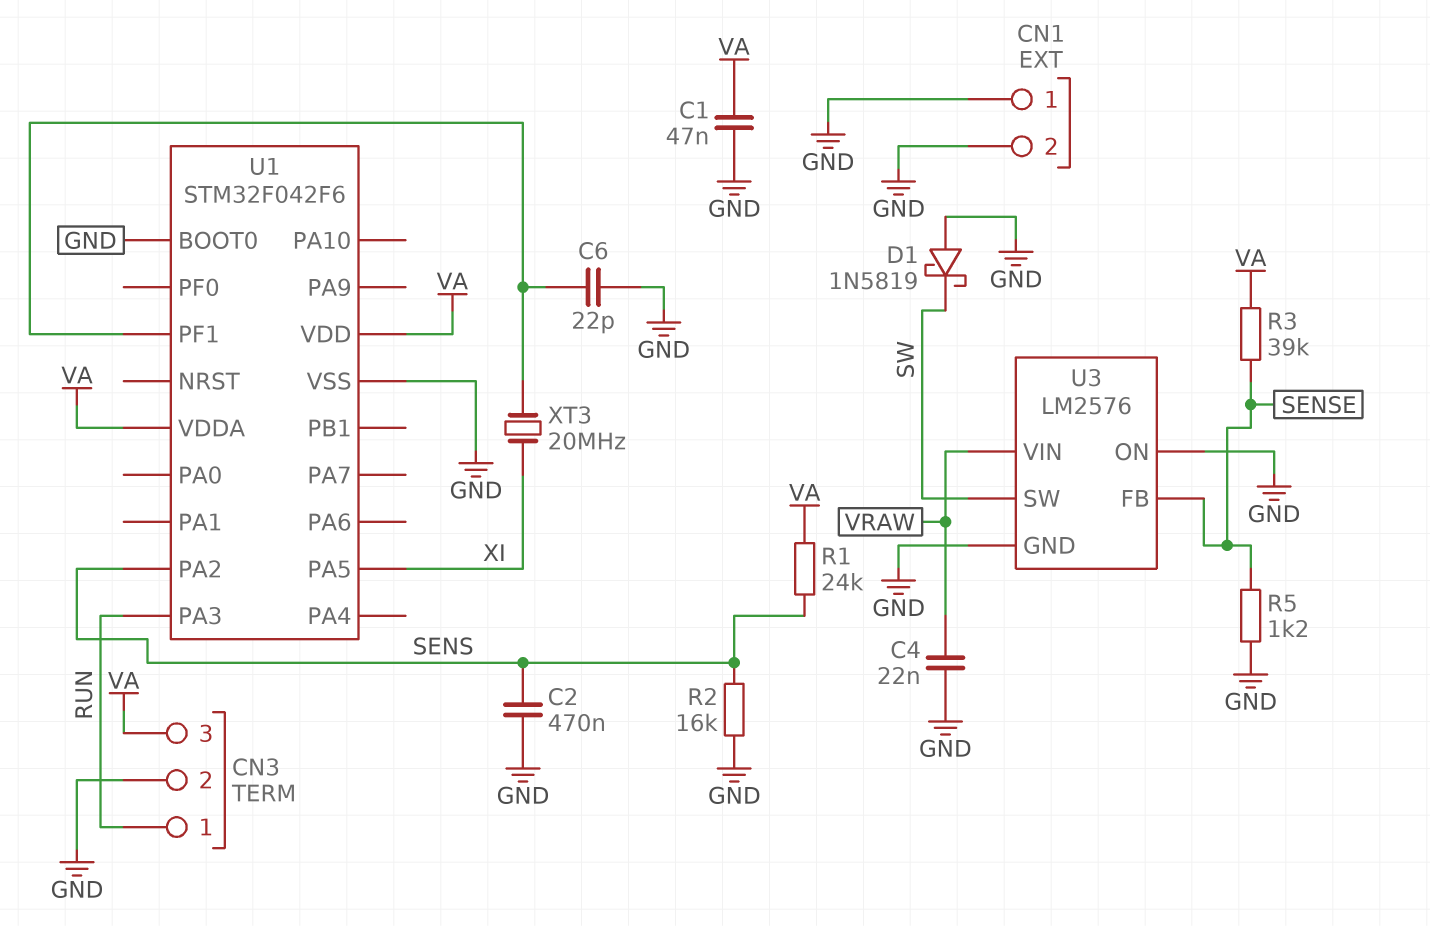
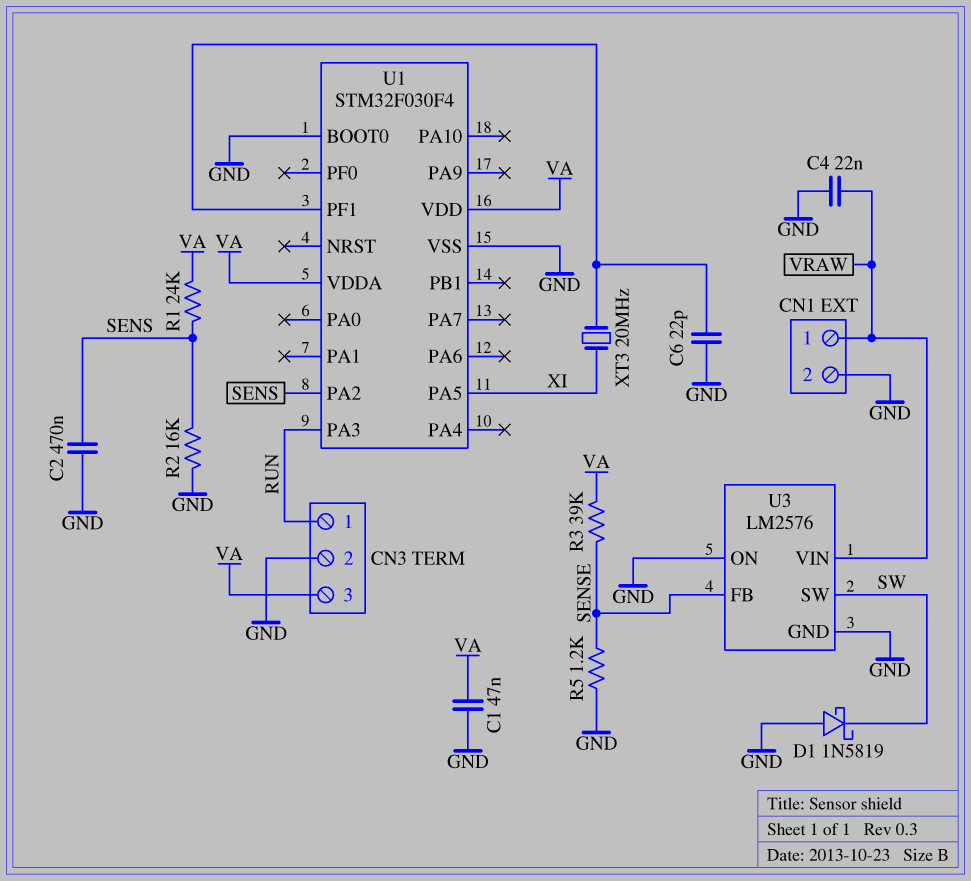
CN1 pin 1: GND -> VRAW
U1: STM32F042F6 -> STM32F030F4

